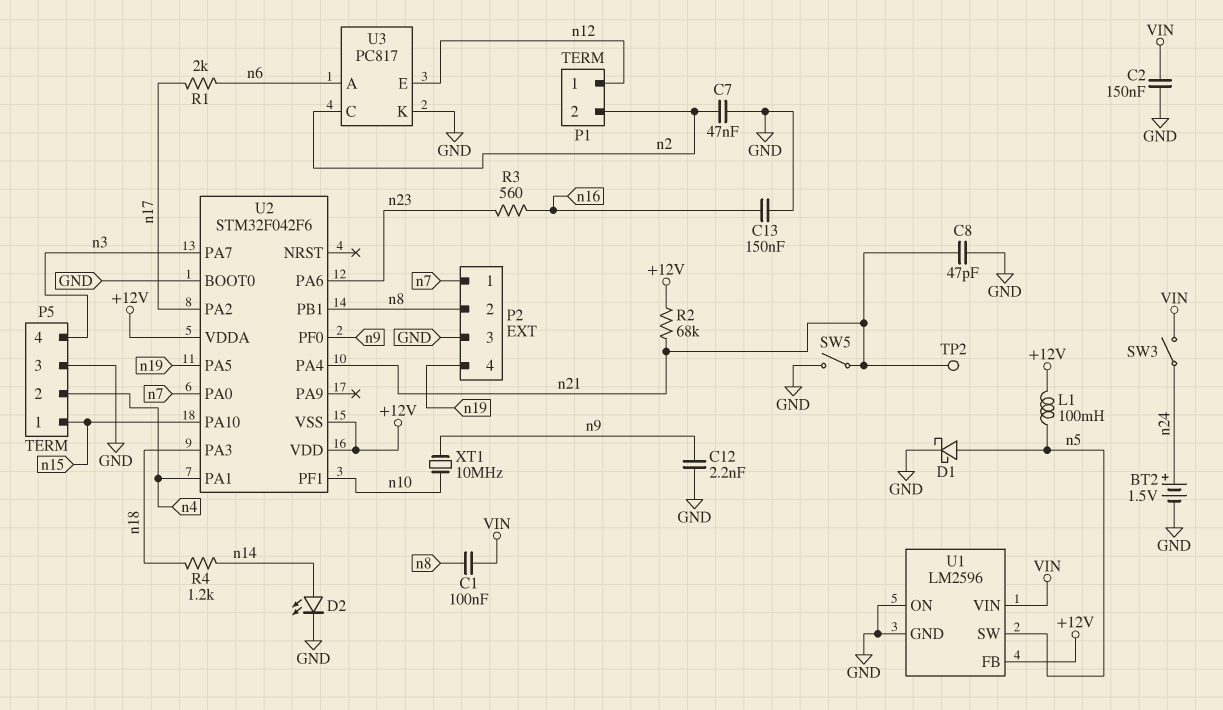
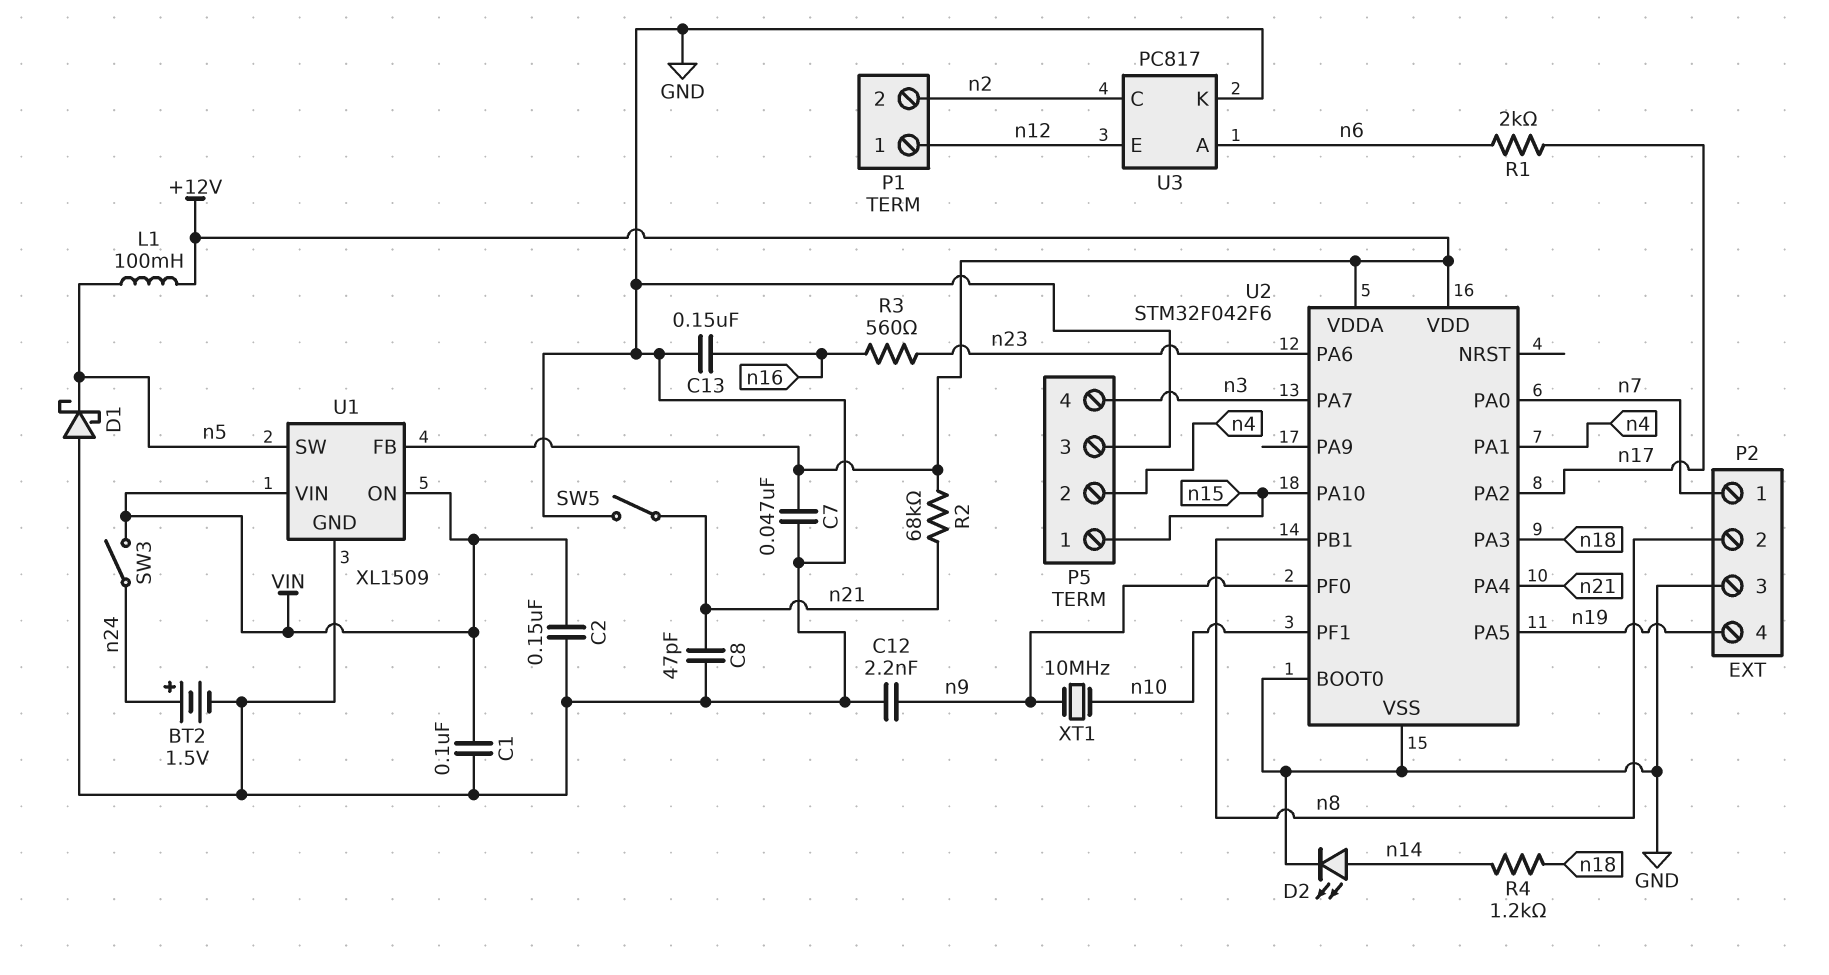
C1: 100nF (VIN, n8) -> 100nF (GND, VIN)
C7: 47nF (GND, n2) -> 47nF (+12V, GND)
D1: schottky (A n5, K GND) -> schottky (A GND, K n5)
TP2: test point (n21) -> none
U1: LM2596 -> XL1509
U1 pin ON: GND -> VIN
U2 pin VSS: +12V -> GND

